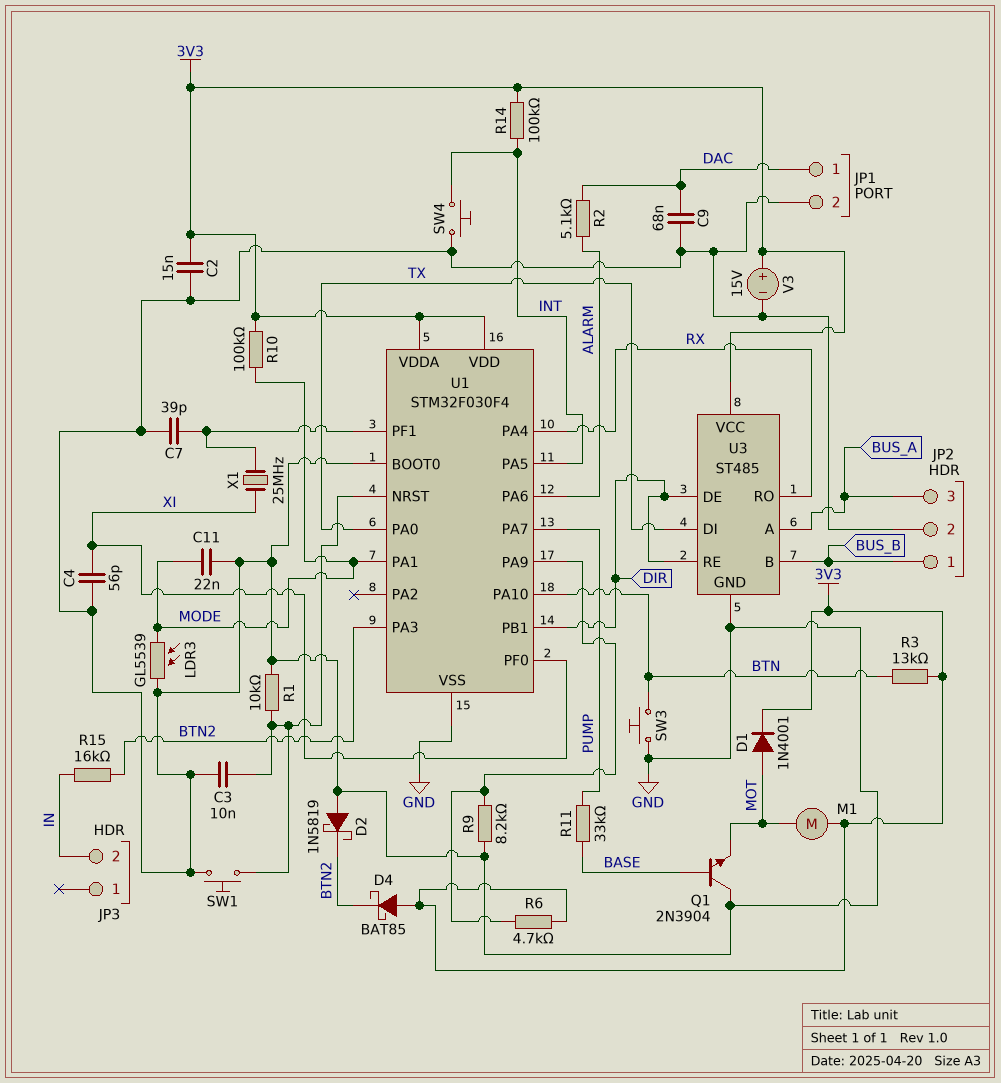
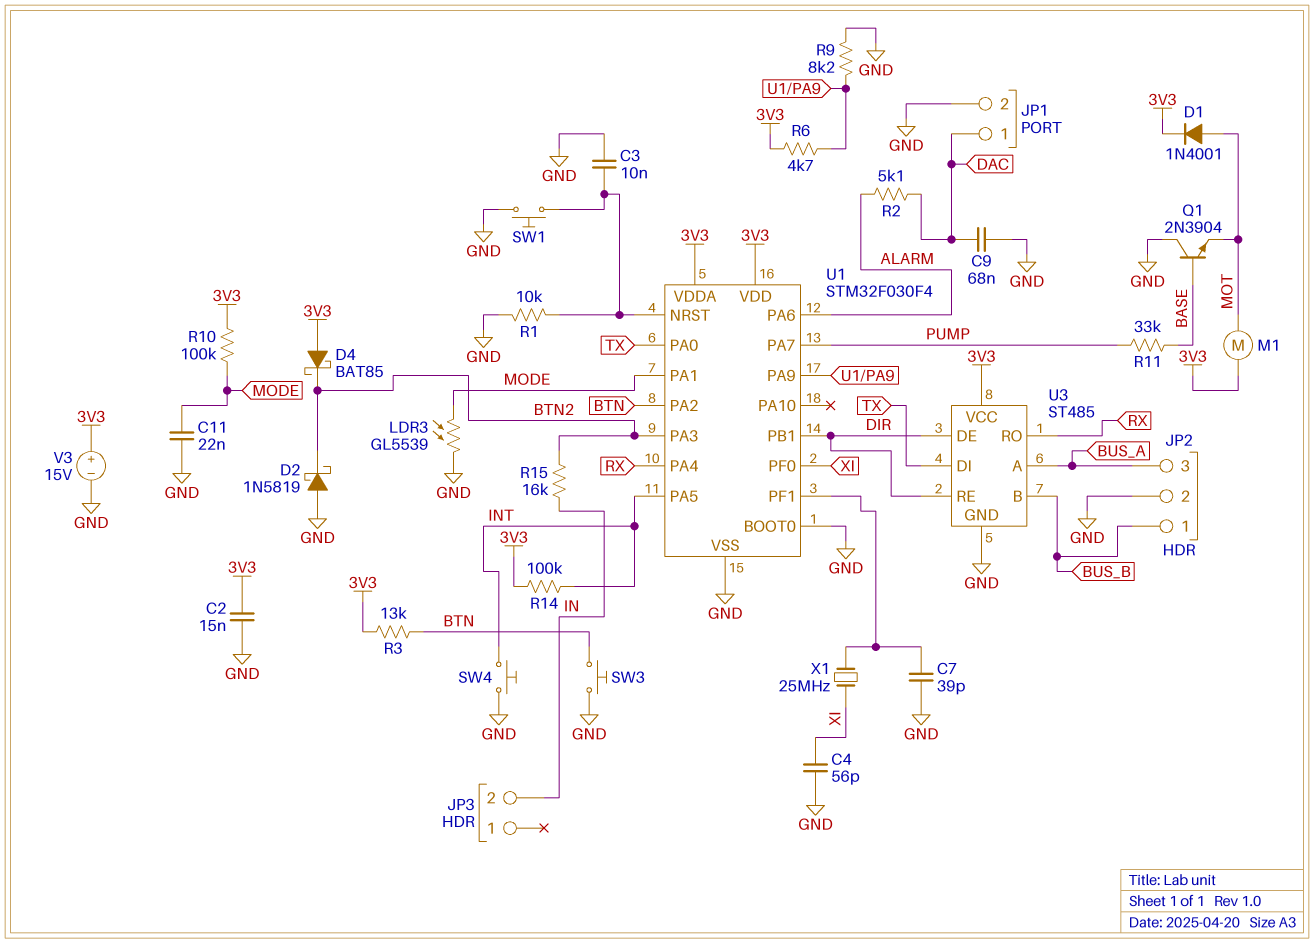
U1 pin PA2: none -> BTN
U1 pin PA10: BTN -> none

